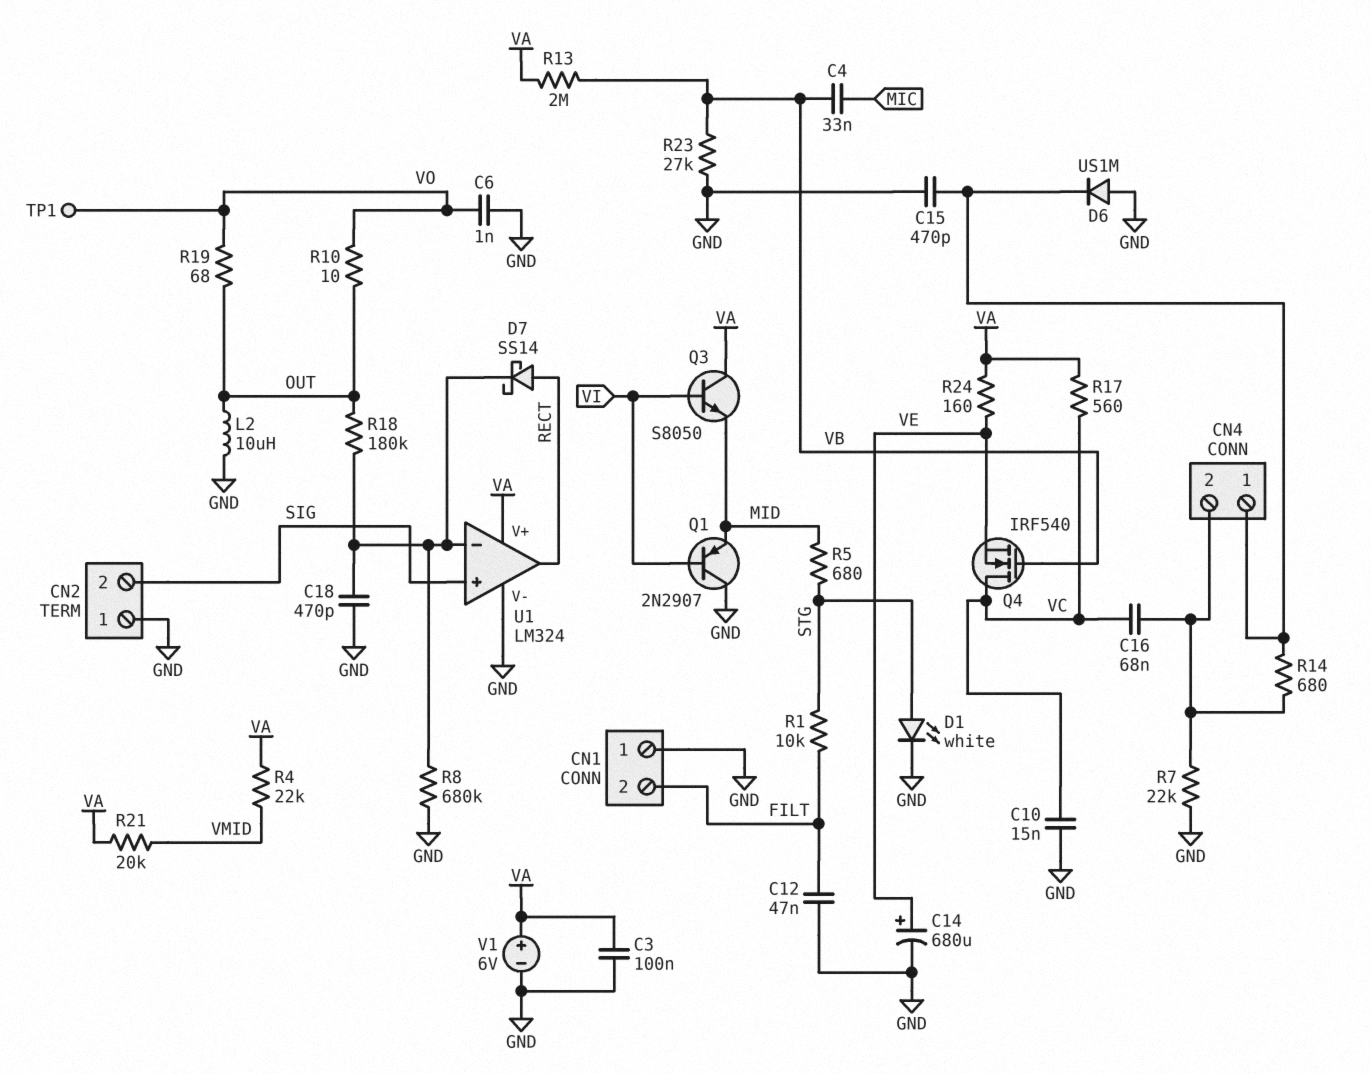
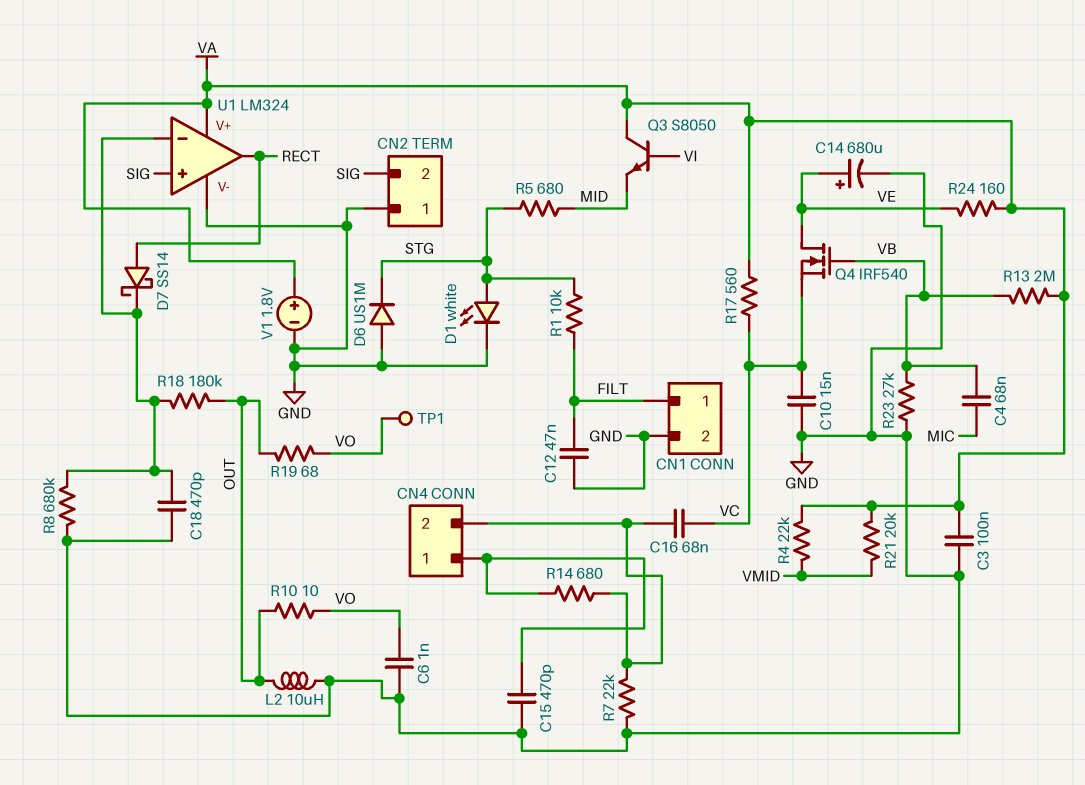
C4: 33nF (MIC, VB) -> 68nF (MIC, VB)
CN1 pin 1: GND -> FILT
CN1 pin 2: FILT -> GND
D6: diode US1M (A GND, K CN4/1) -> diode US1M (A GND, K STG)
Q1: PNP 2N2907 (B VI, C GND, E MID) -> none
Q4: NMOS IRF540 (G VB, D VC, S VE) -> NMOS IRF540 (G VB, D VE, S VC)
V1: 6V (plus VA, minus GND) -> 1.8V (plus VA, minus GND)

